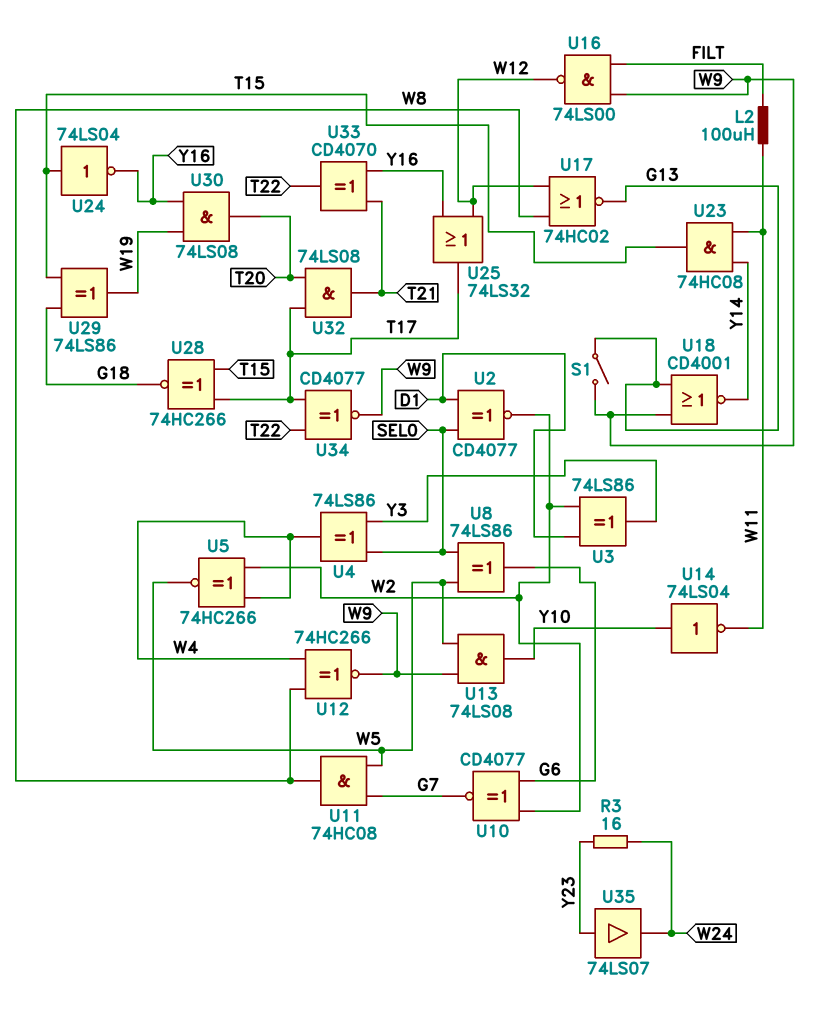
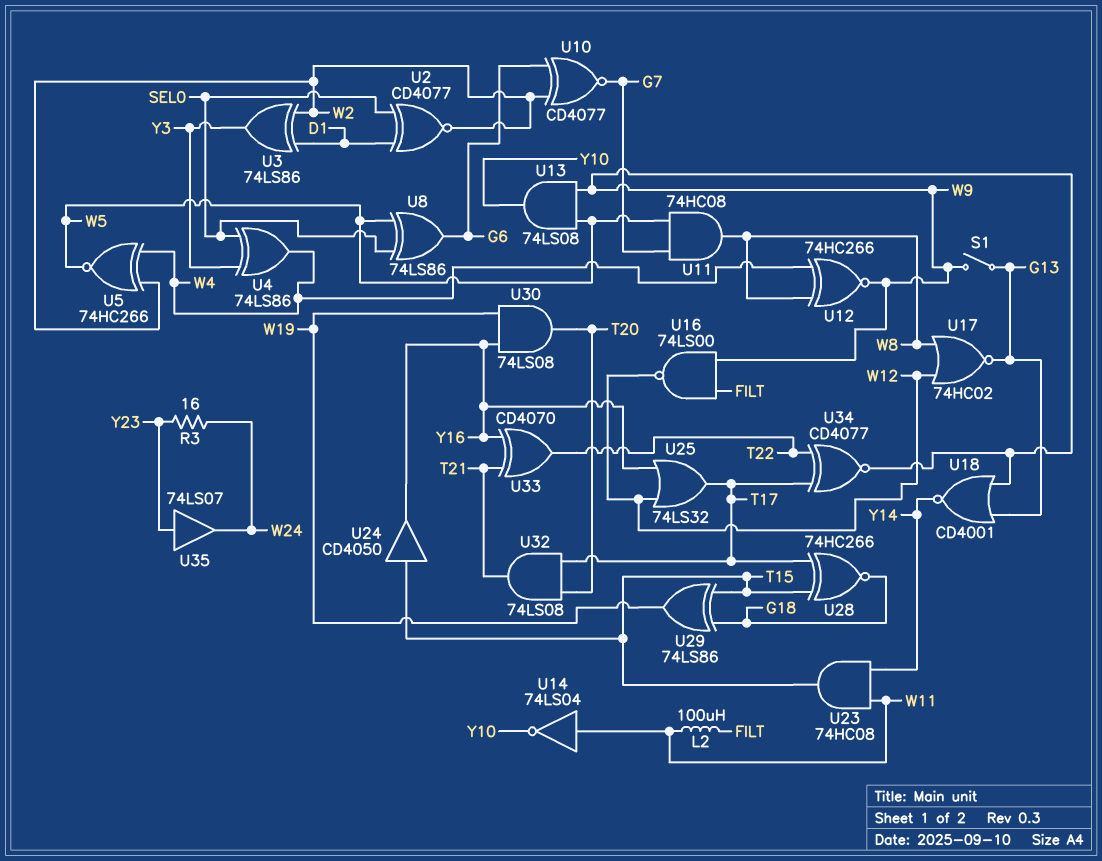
U14: NOT 74LS04 (in Y10, out W11) -> NOT 74LS04 (in W11, out Y10)
U24: NOT 74LS04 (in T15, out Y16) -> buffer CD4050 (in T15, out Y16)

